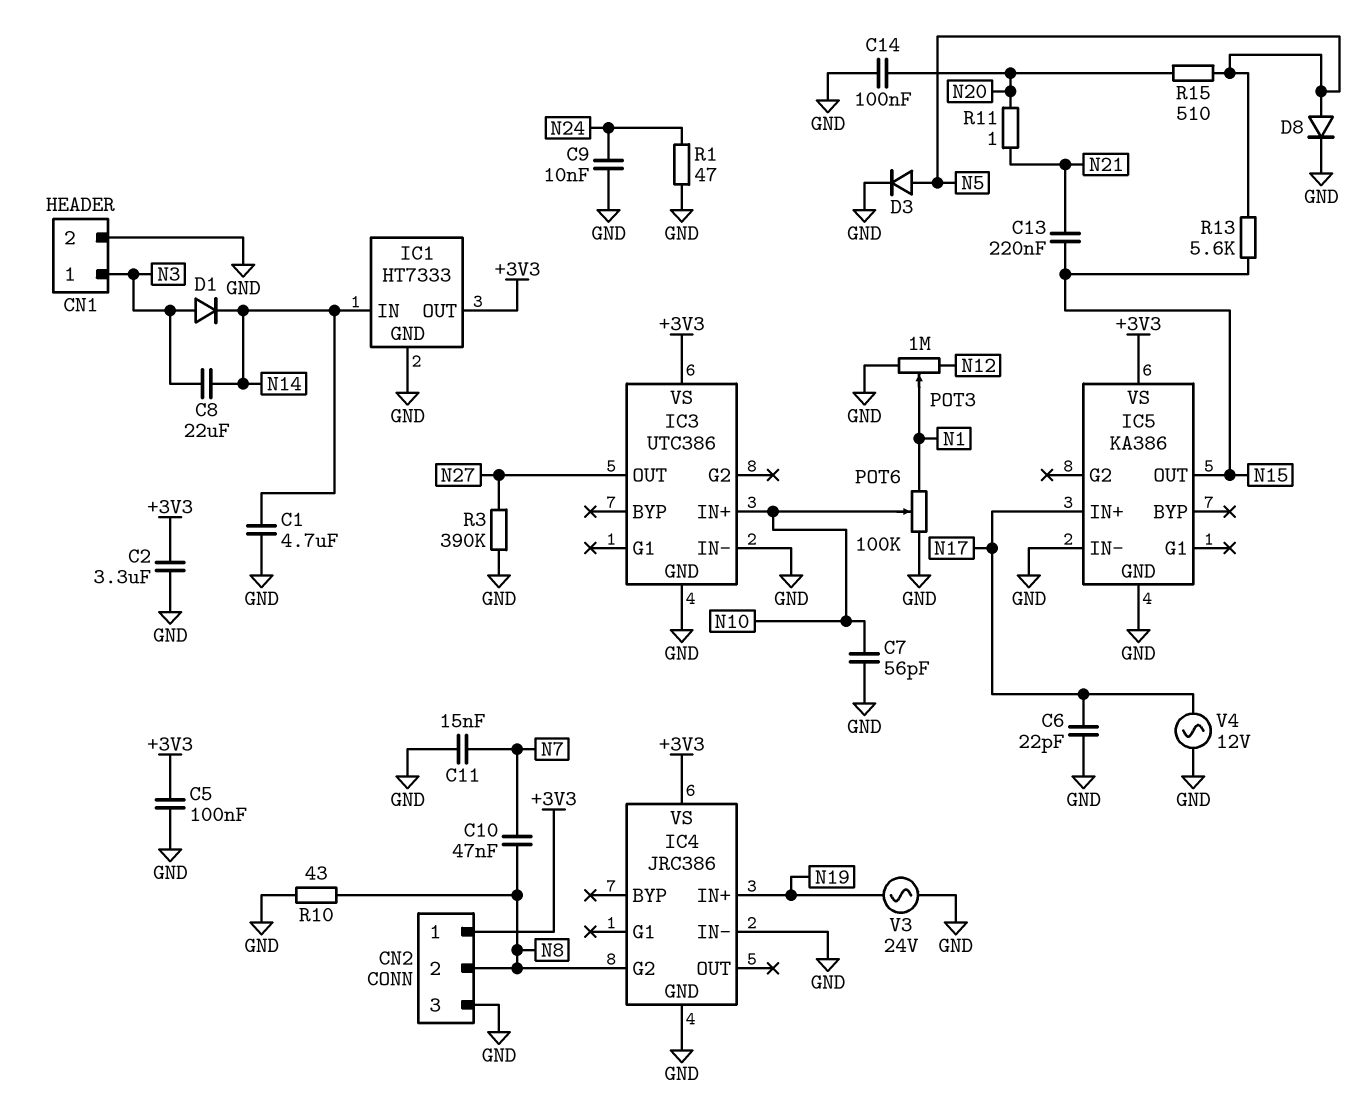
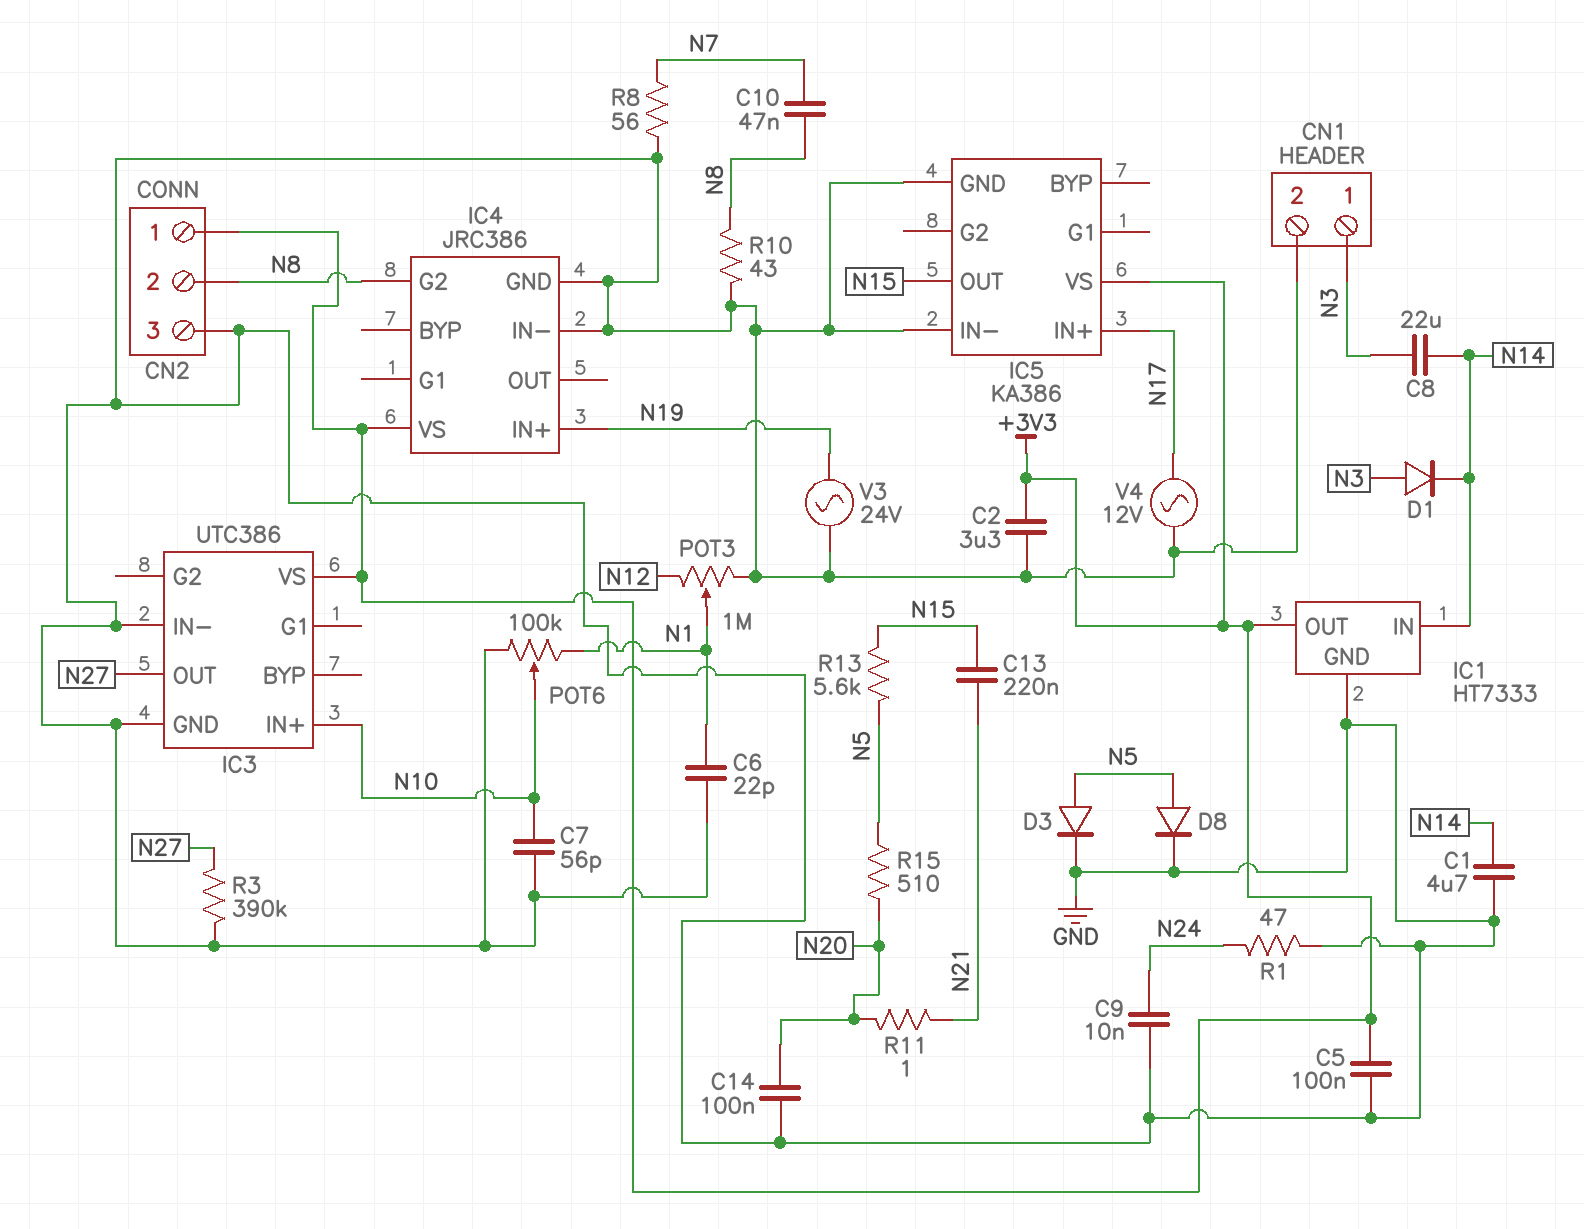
C6: 22pF (GND, N17) -> 22pF (GND, N1)
C11: 15nF (GND, N7) -> none
R8: none -> 56 (GND, N7)

